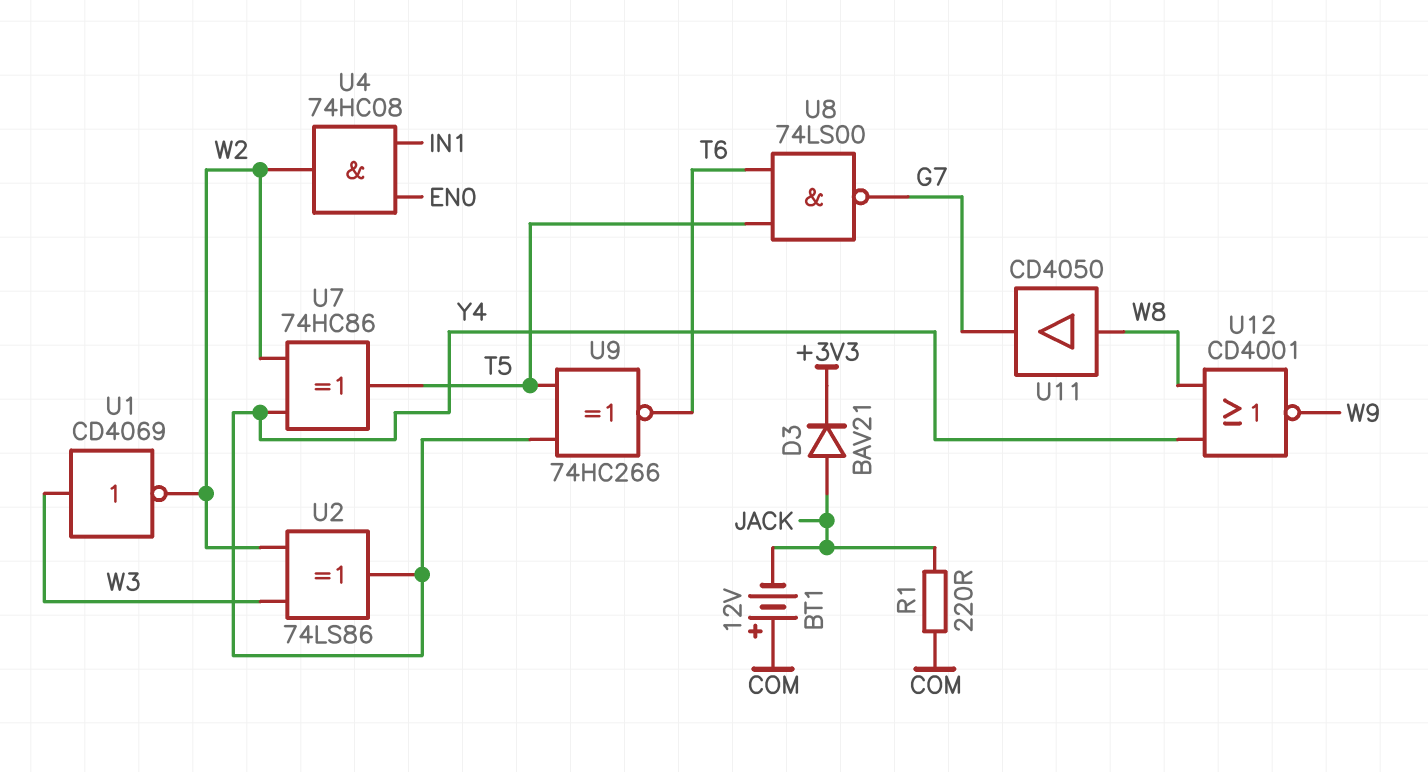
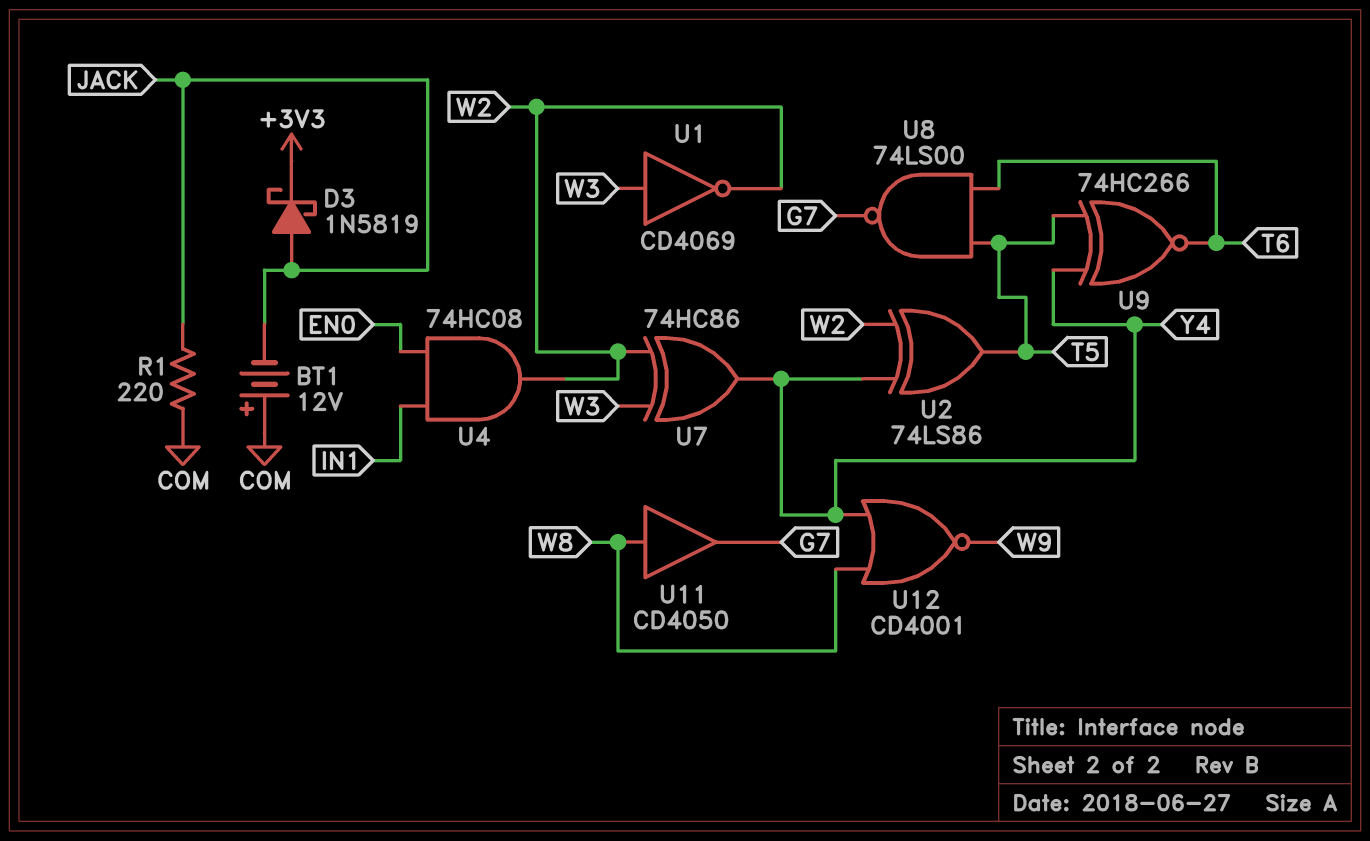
D3: diode BAV21 (A JACK, K +3V3) -> schottky 1N5819 (A JACK, K +3V3)
U2: XOR 74LS86 (in W2, in W3, out Y4) -> XOR 74LS86 (in W2, in Y4, out T5)
U7: XOR 74HC86 (in W2, in Y4, out T5) -> XOR 74HC86 (in W2, in W3, out Y4)

